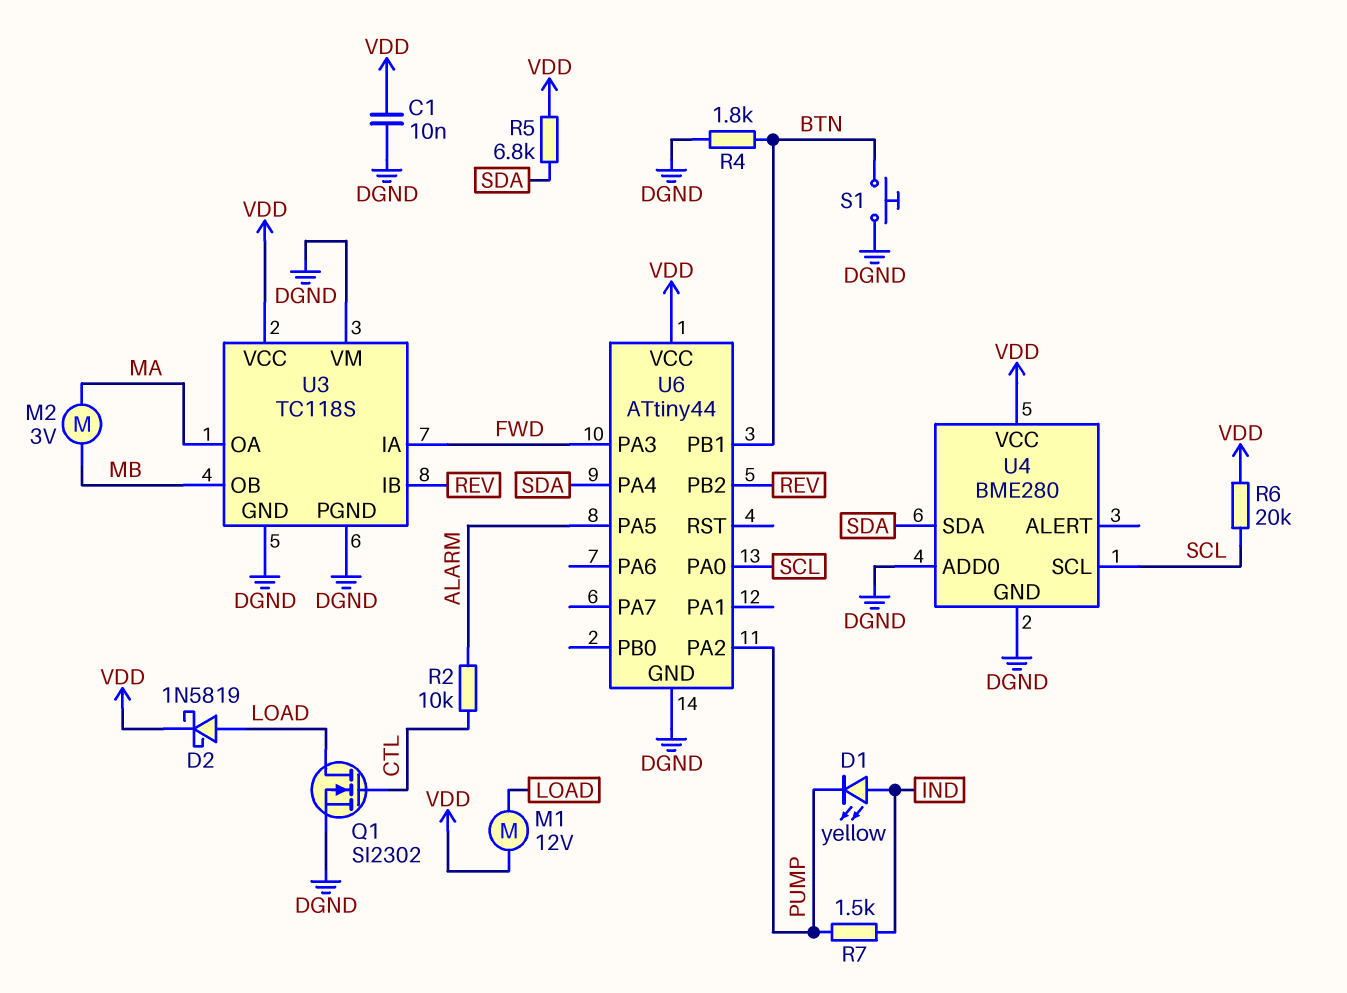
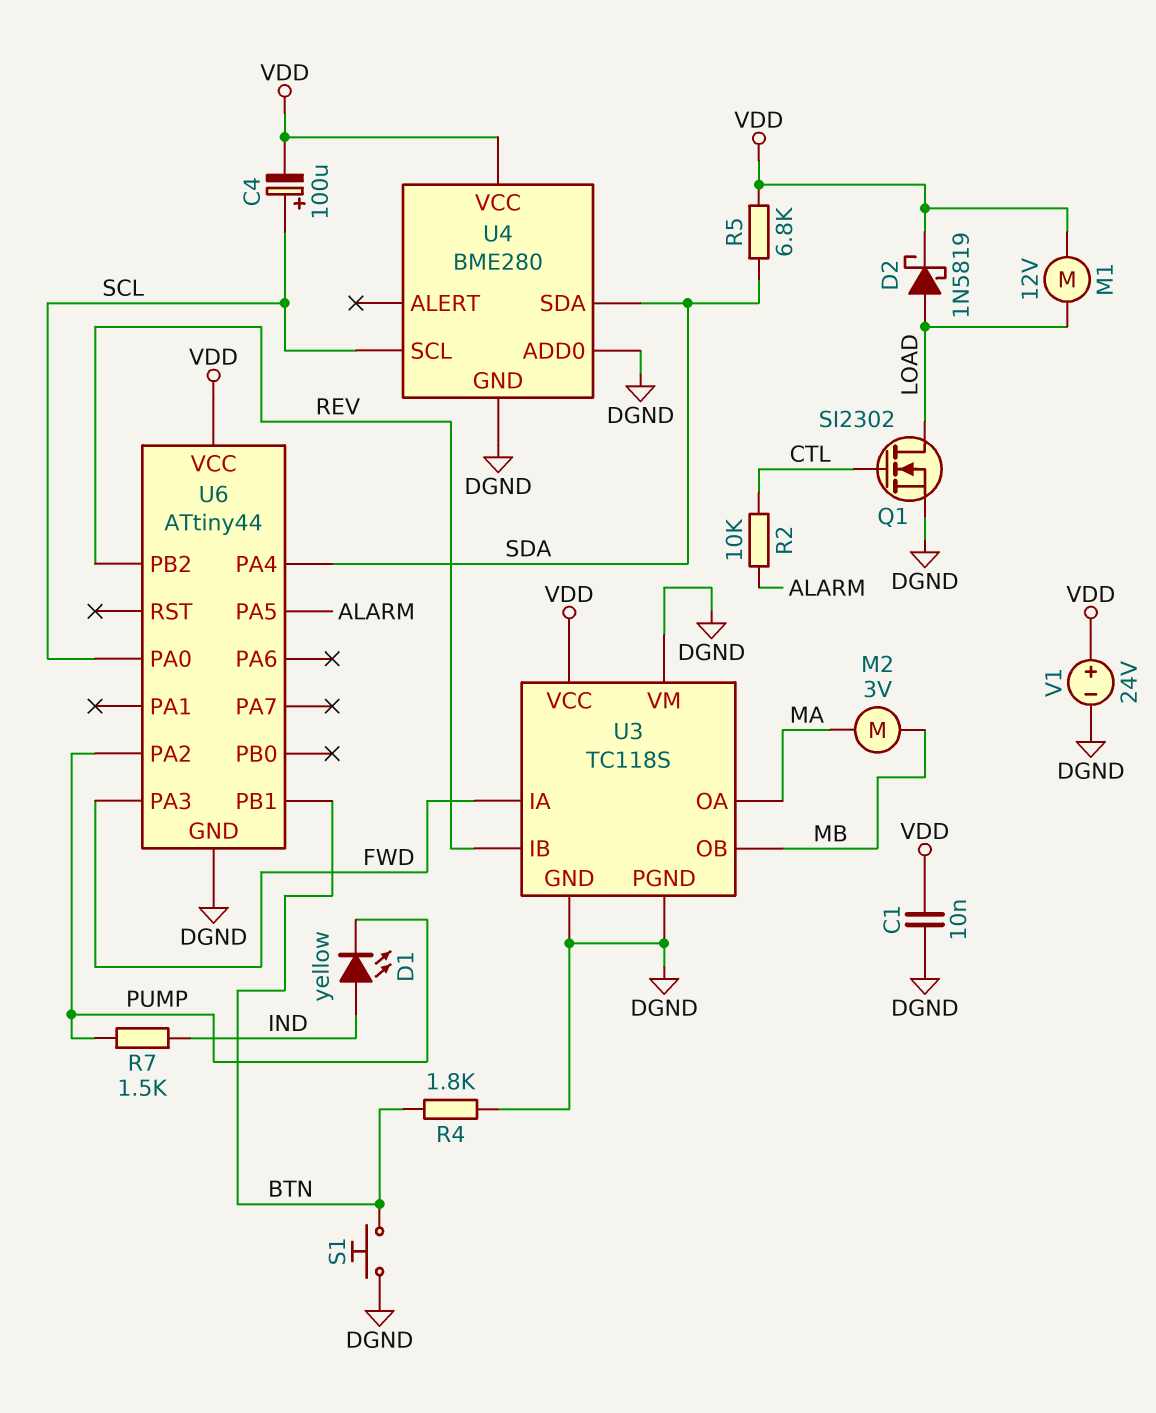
C4: none -> 100uF (plus SCL, minus VDD)
R6: 20k (SCL, VDD) -> none
V1: none -> 24V (plus VDD, minus DGND)

